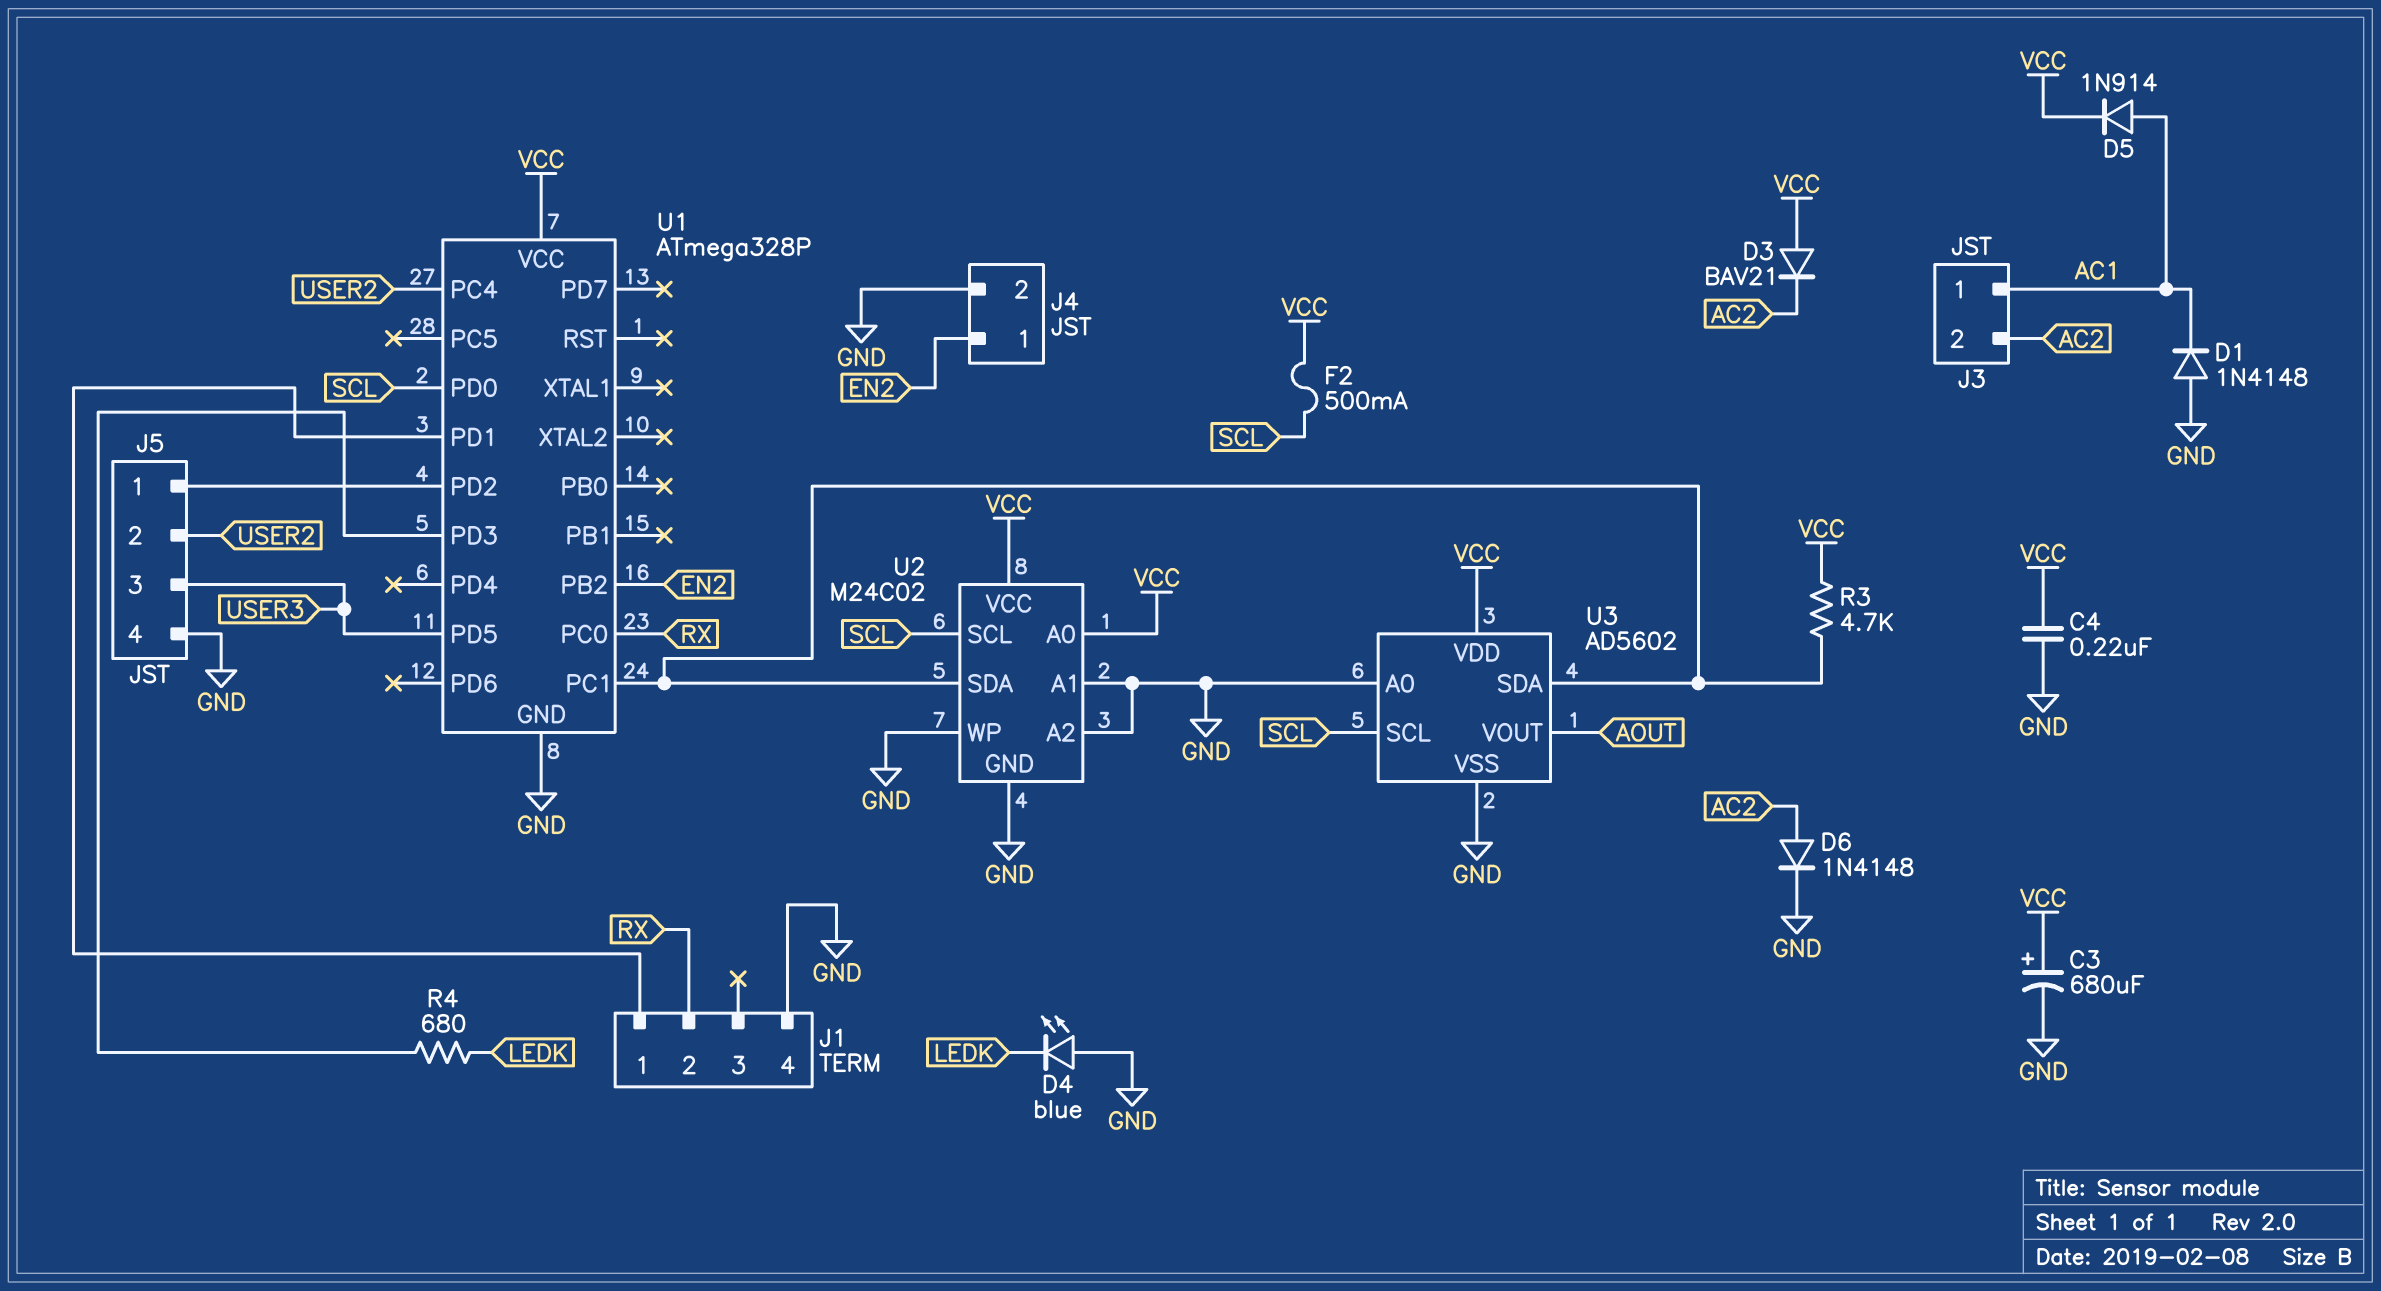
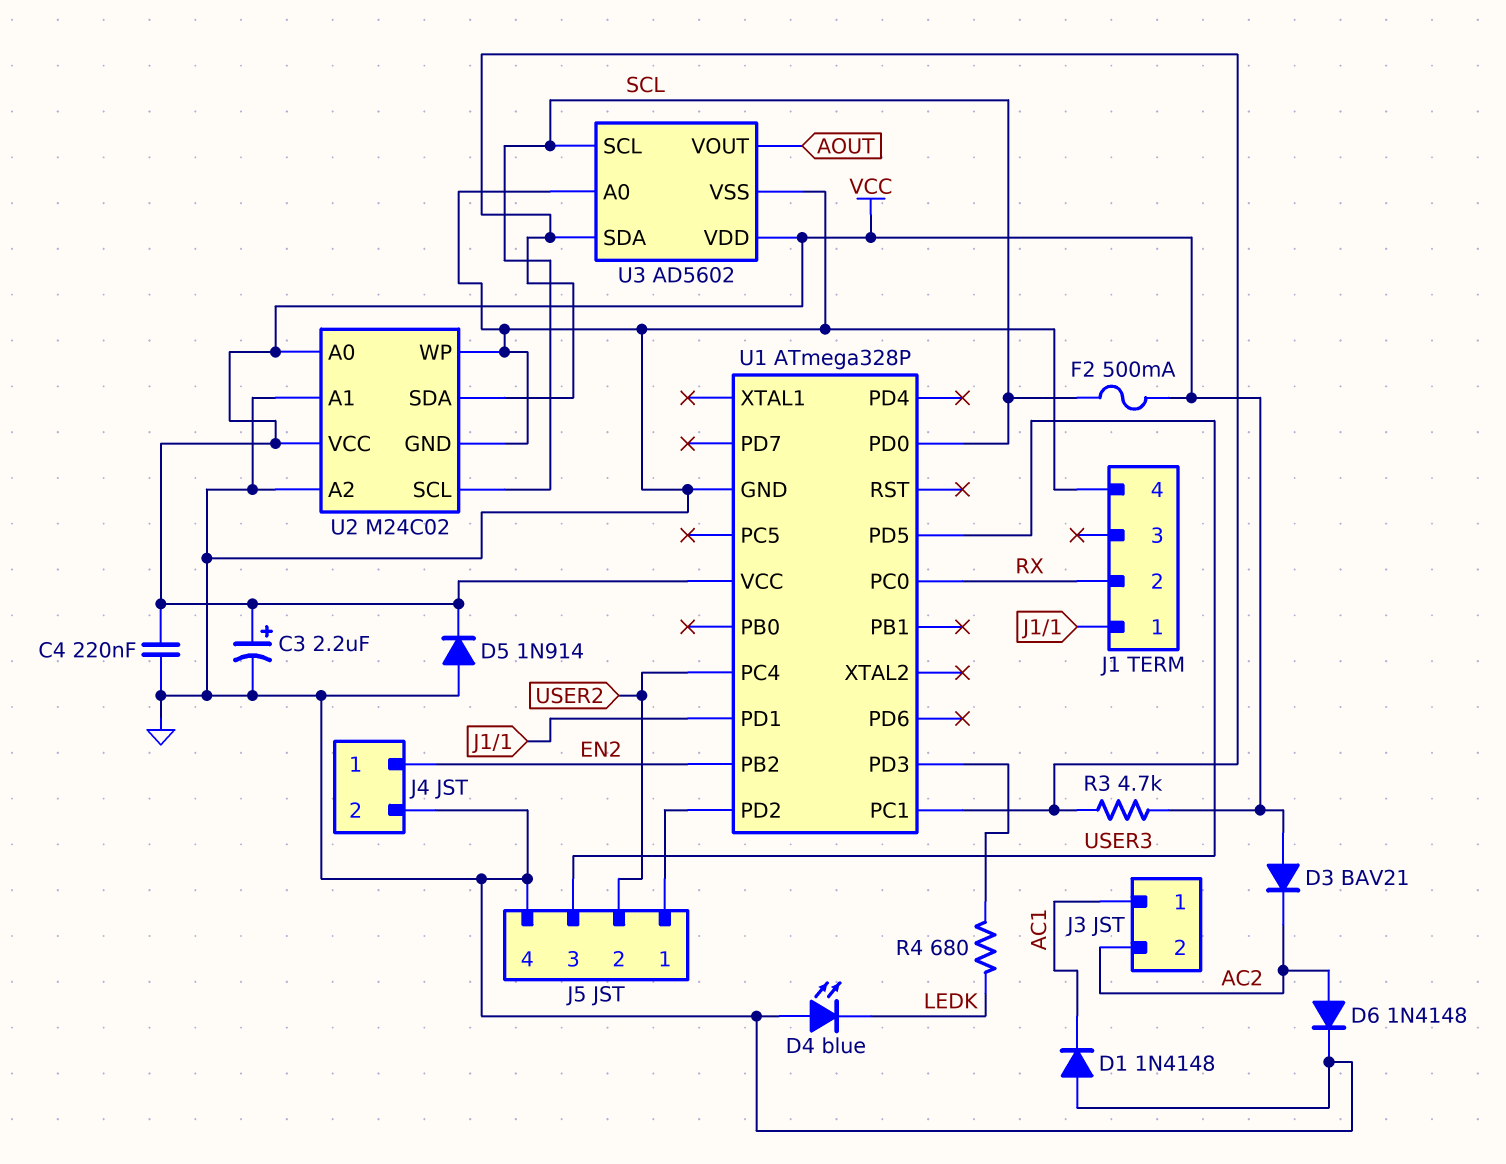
C3: 680uF (plus VCC, minus GND) -> 2.2uF (plus VCC, minus GND)
D5: diode 1N914 (A AC1, K VCC) -> diode 1N914 (A GND, K VCC)

